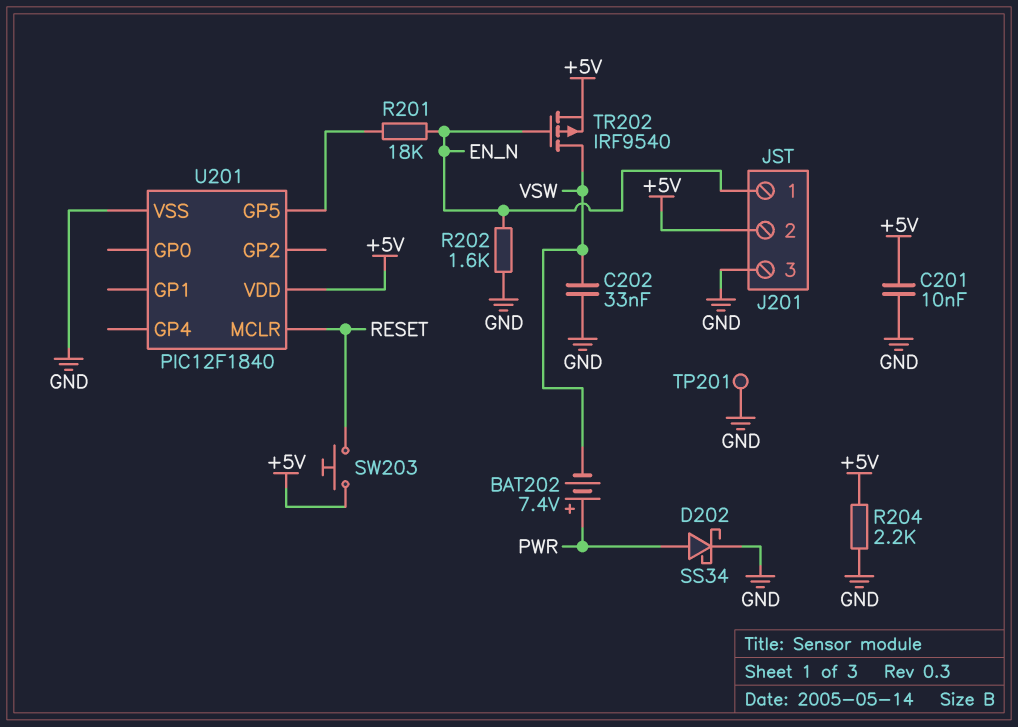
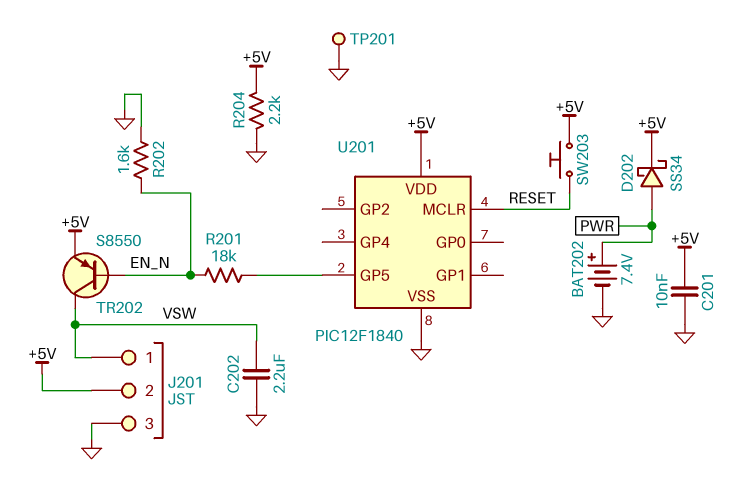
BAT202: 7.4V (plus PWR, minus VSW) -> 7.4V (plus PWR, minus GND)
C202: 33nF (GND, VSW) -> 2.2uF (GND, VSW)
D202: schottky SS34 (A PWR, K GND) -> schottky SS34 (A PWR, K +5V)
J201 pin 1: EN_N -> VSW
TR202: PMOS IRF9540 (G EN_N, D VSW, S +5V) -> PNP S8550 (B EN_N, C VSW, E +5V)

